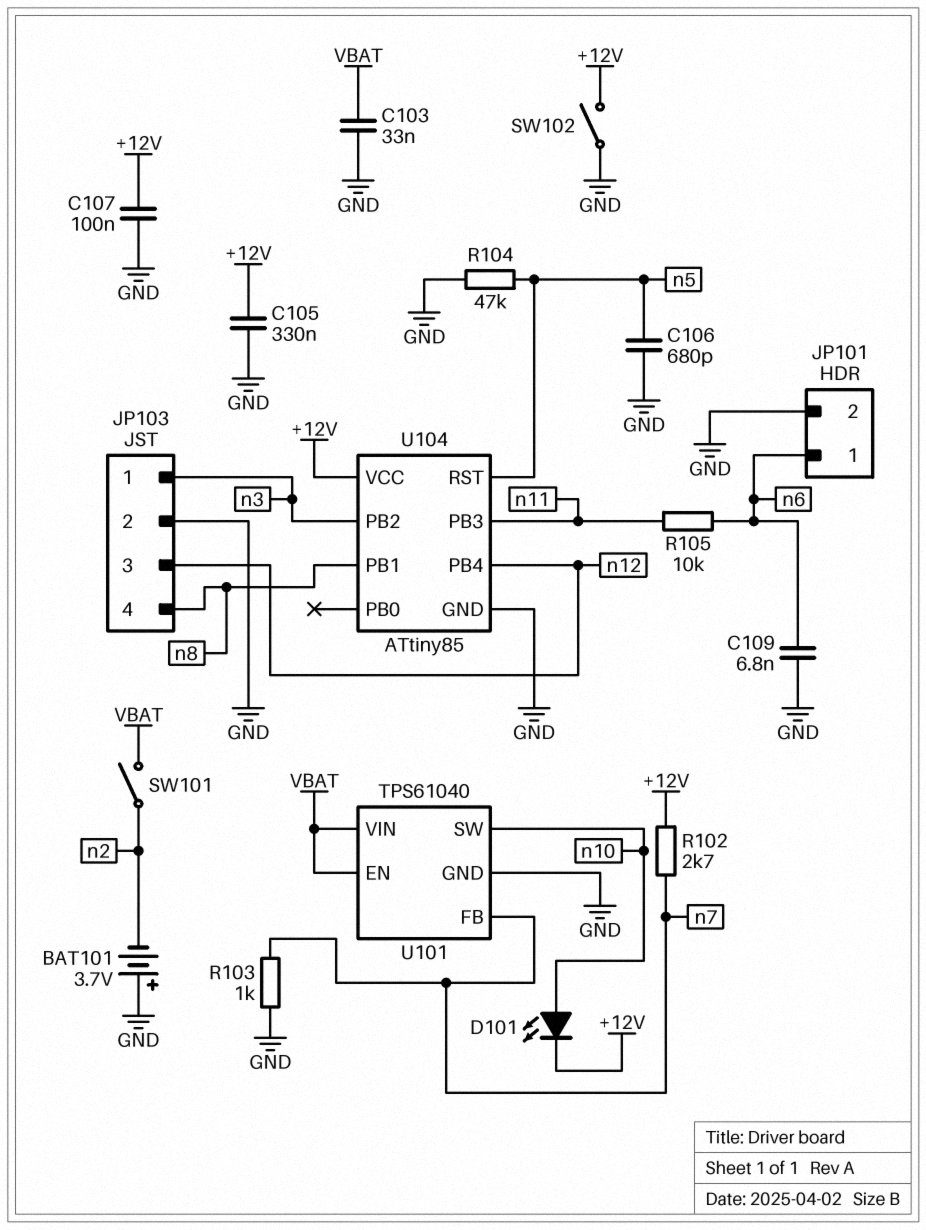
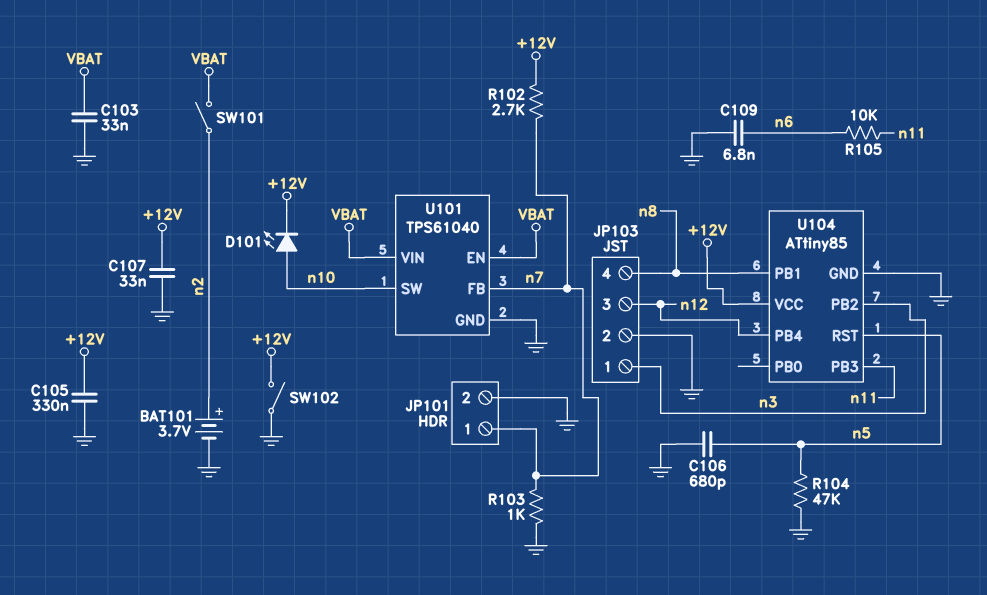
BAT101: 3.7V (plus GND, minus n2) -> 3.7V (plus n2, minus GND)
C107: 100nF (+12V, GND) -> 33nF (+12V, GND)
JP101 pin 1: n6 -> n7

